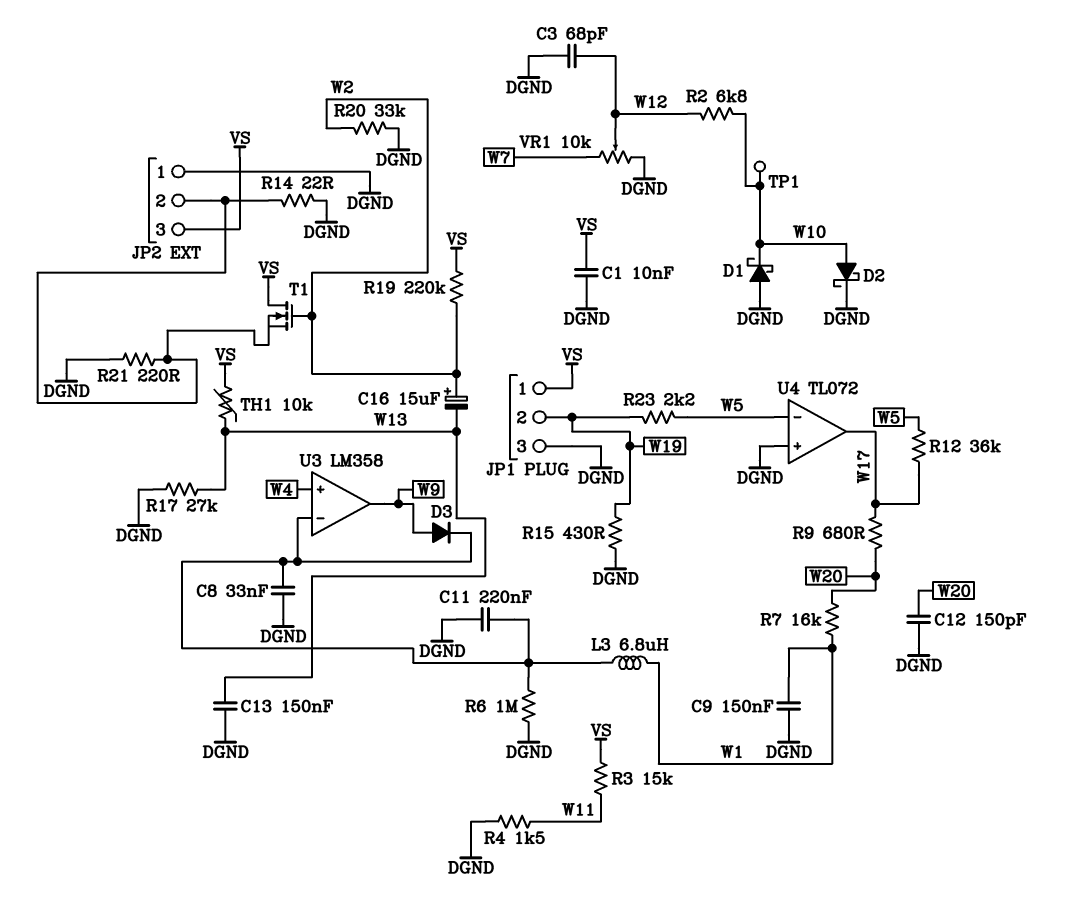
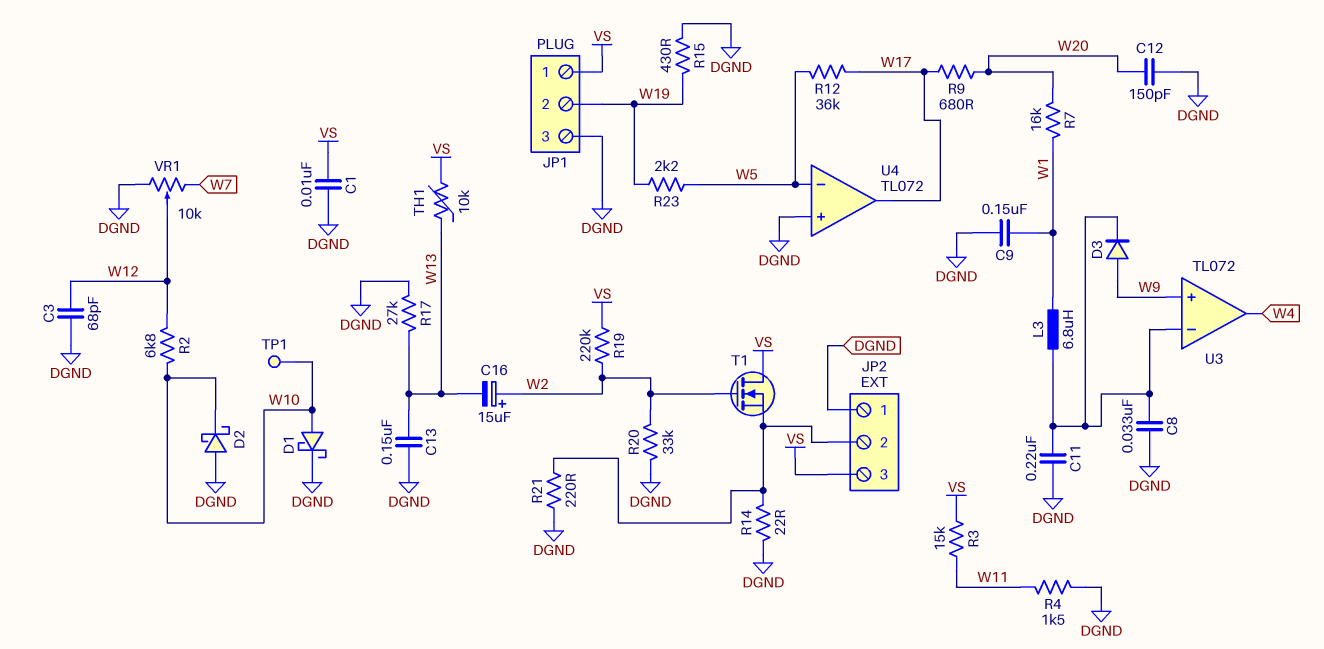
D1: schottky (A DGND, K W10) -> schottky (A W10, K DGND)
D2: schottky (A W10, K DGND) -> schottky (A DGND, K W10)
R6: 1M (DGND, U3/in-) -> none
U3: LM358 -> TL072
U3 pin in+: W4 -> W9
U3 pin out: W9 -> W4

